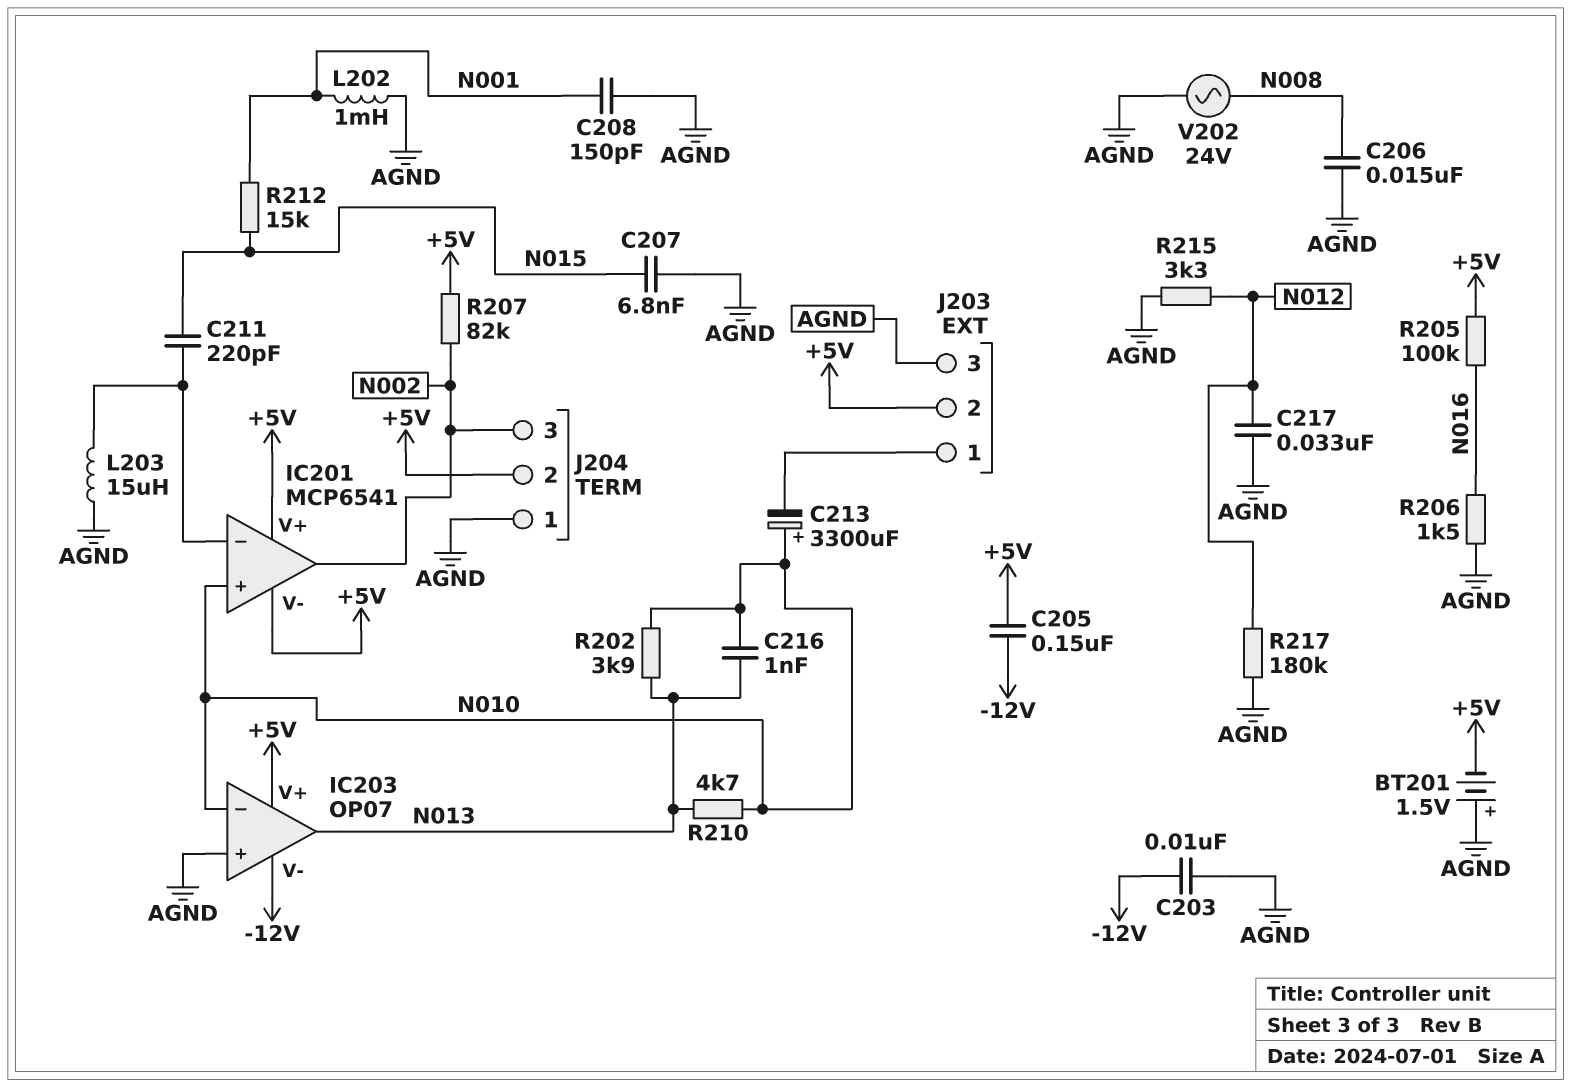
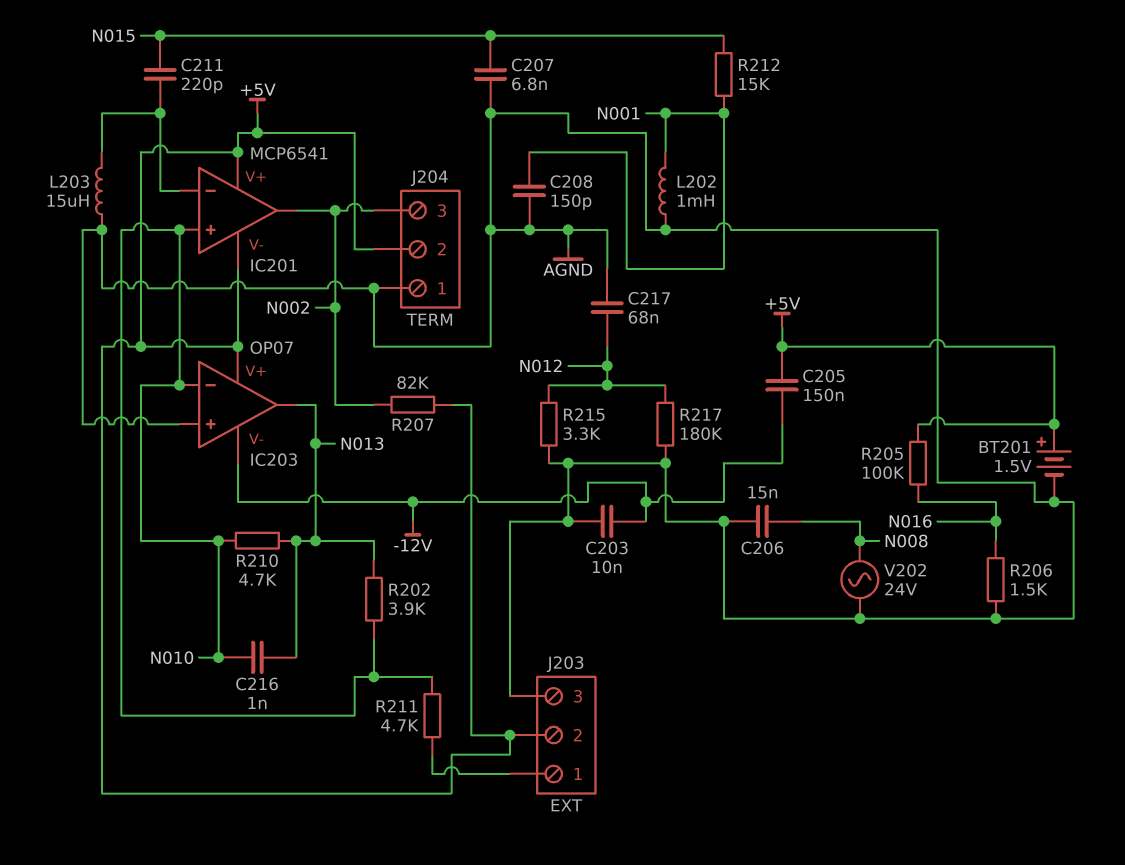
BT201: 1.5V (plus AGND, minus +5V) -> 1.5V (plus +5V, minus AGND)
C213: 3300uF (plus N010, minus J203/1) -> none
C217: 33nF (AGND, N012) -> 68nF (AGND, N012)
R211: none -> 4.7k (J203/1, N010)

